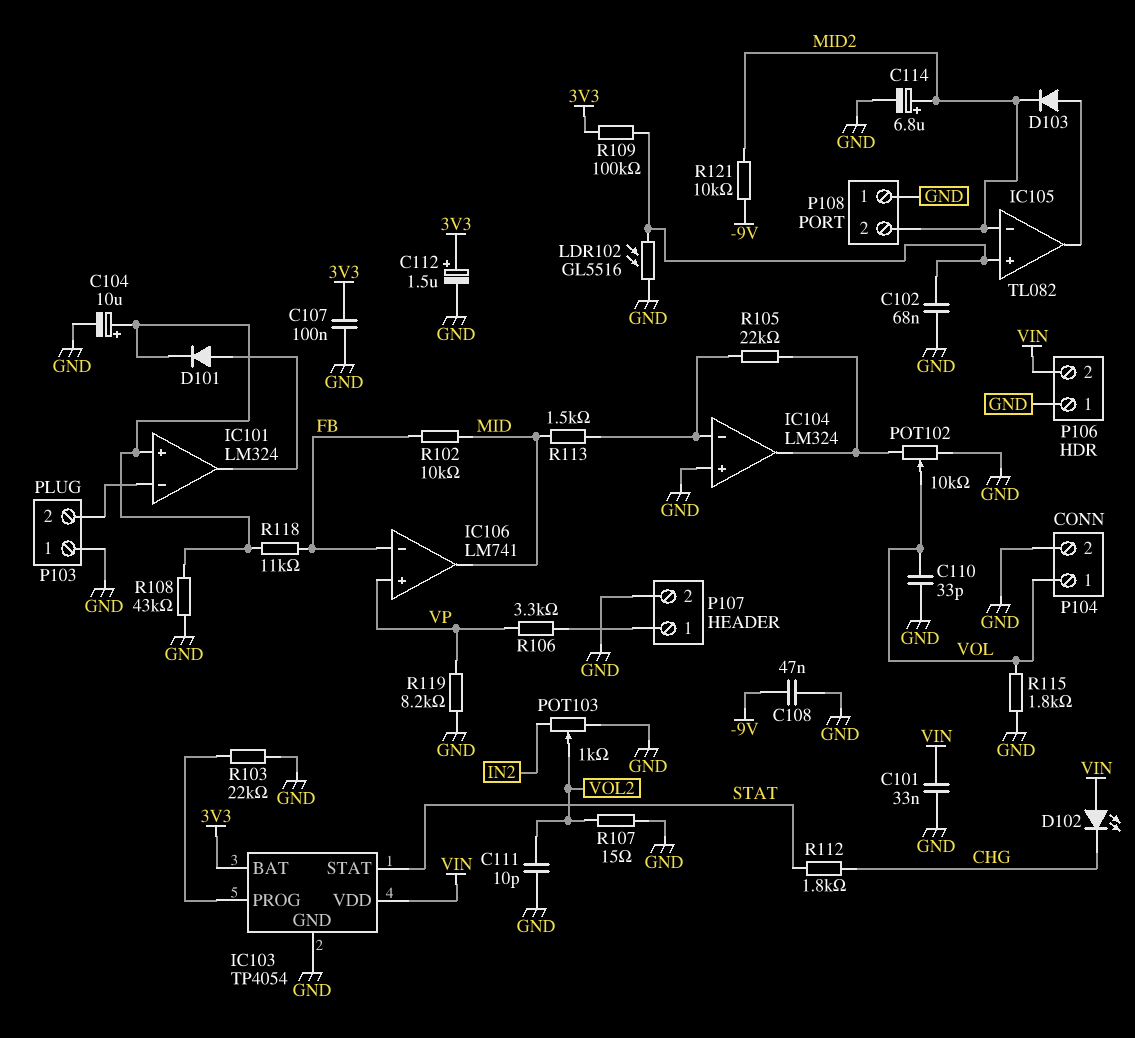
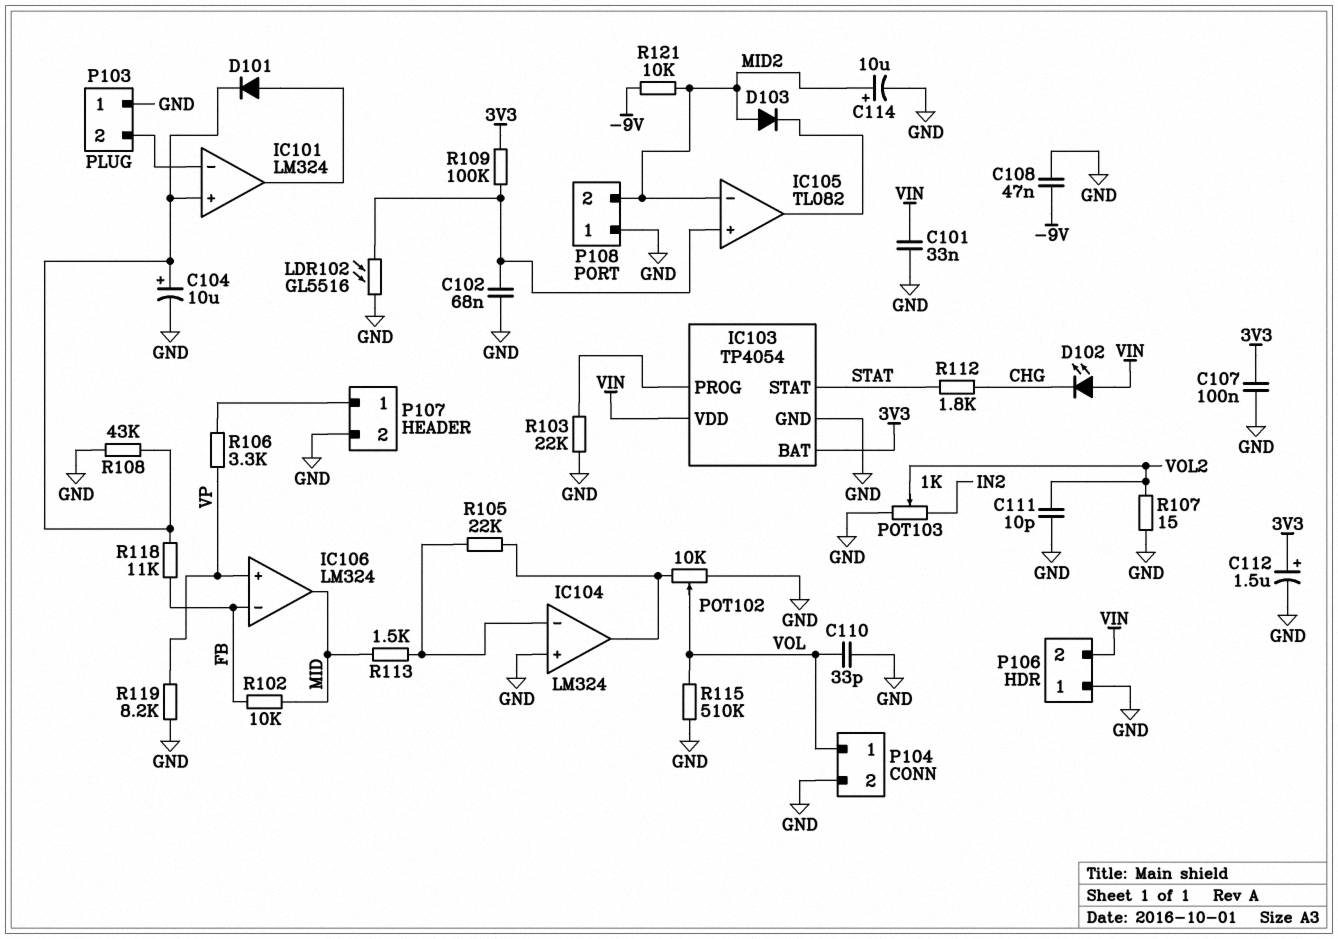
C114: 6.8uF (plus MID2, minus GND) -> 10uF (plus MID2, minus GND)
D103: diode (A IC105/out, K MID2) -> diode (A MID2, K IC105/out)
IC106: LM741 -> LM324
R115: 1.8k (GND, VOL) -> 510k (GND, VOL)

